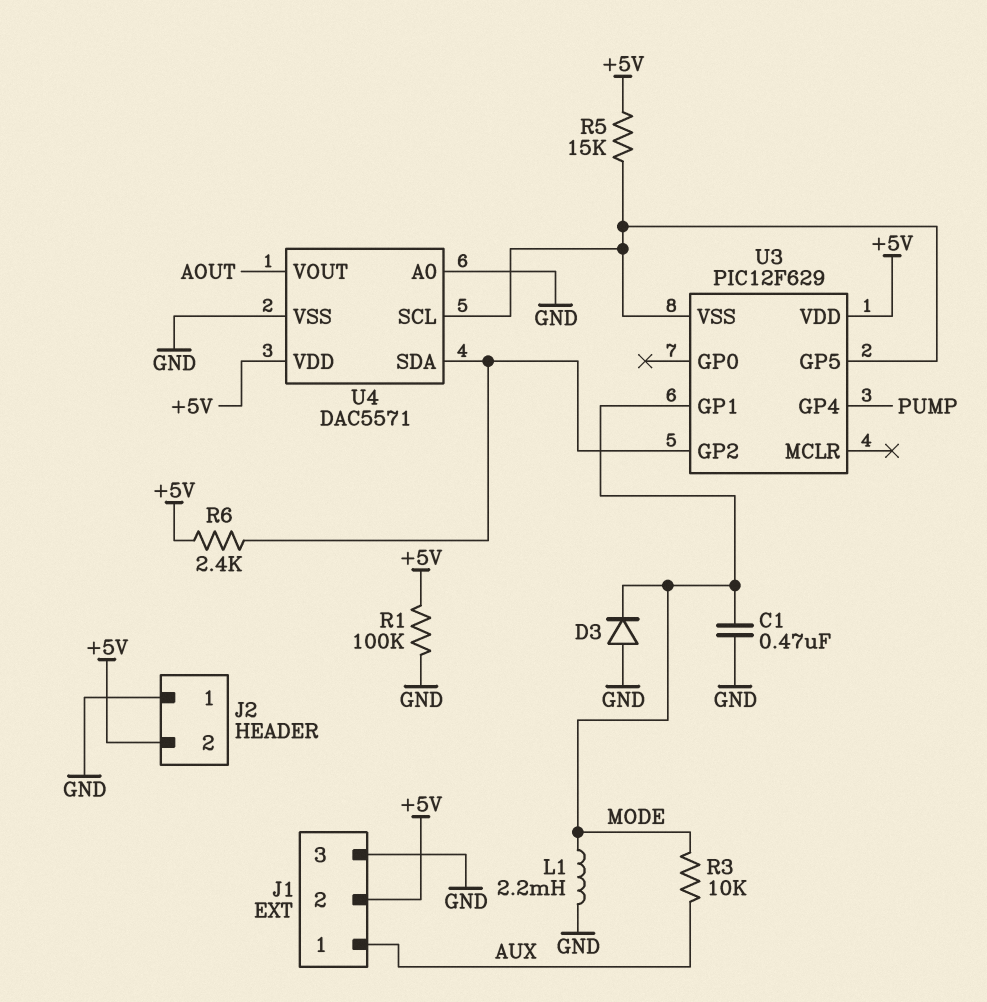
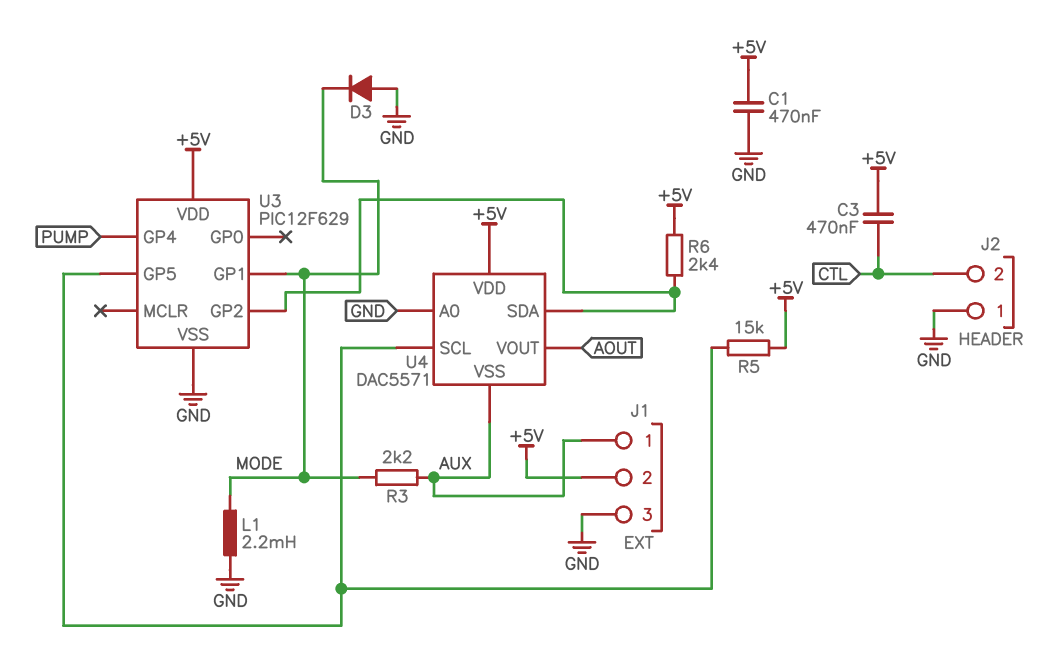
C1: 470nF (GND, MODE) -> 470nF (+5V, GND)
C3: none -> 470nF (+5V, CTL)
J2 pin 2: +5V -> CTL
R1: 100k (+5V, GND) -> none
R3: 10k (AUX, MODE) -> 2.2k (AUX, MODE)
U3 pin VSS: U3/GP5 -> GND
U4 pin VSS: GND -> AUX

